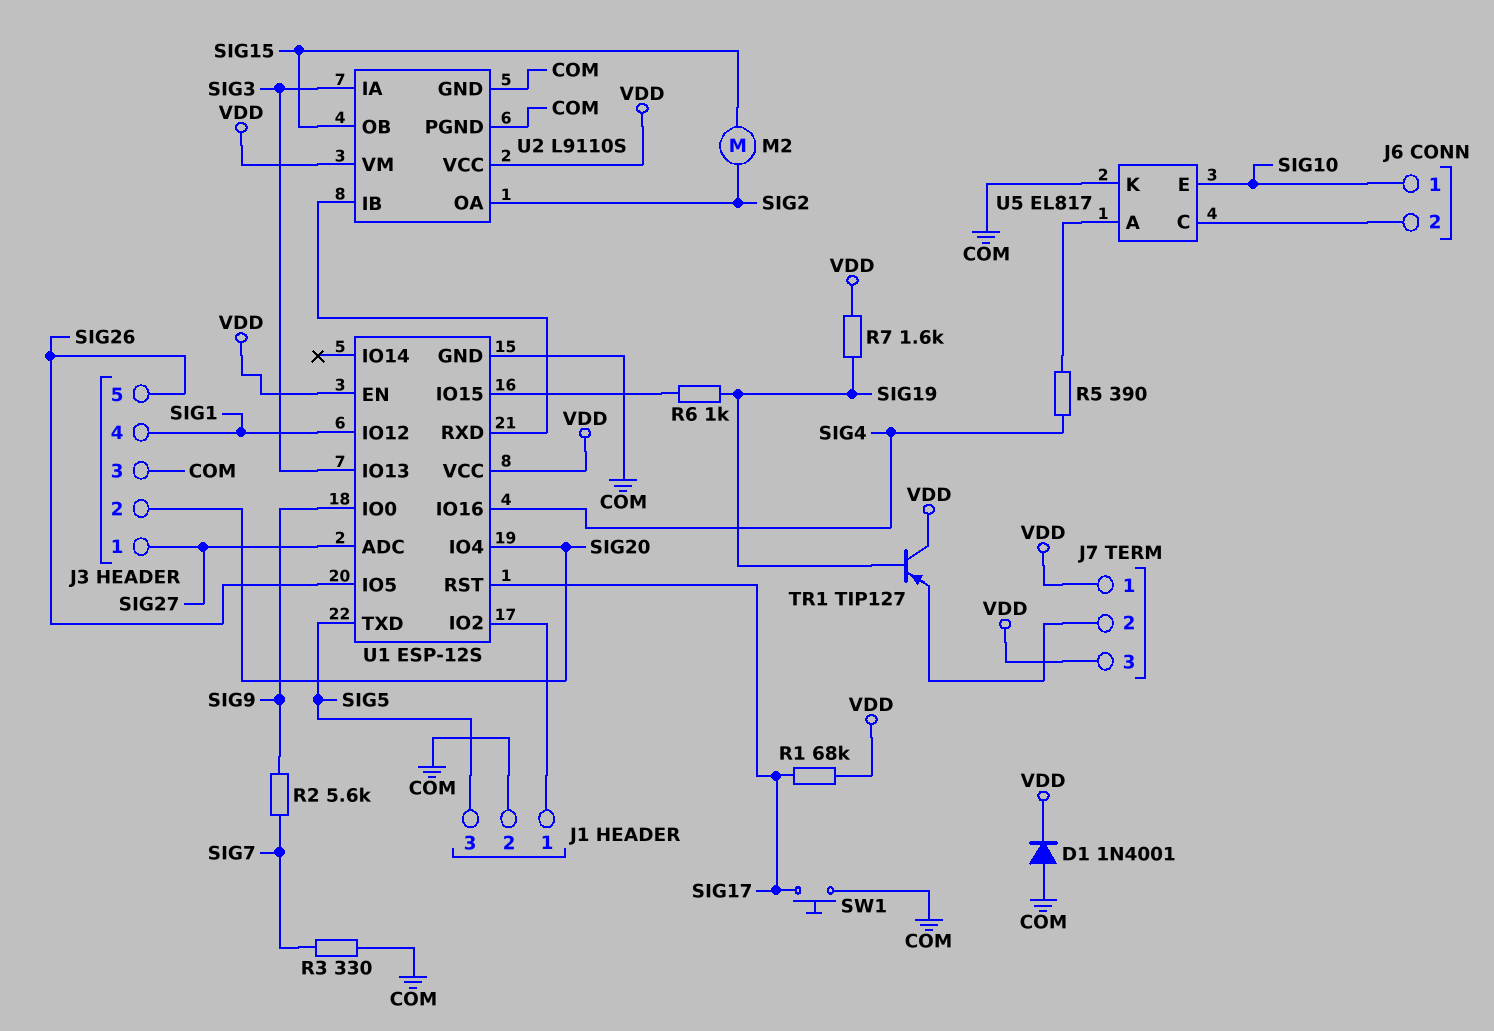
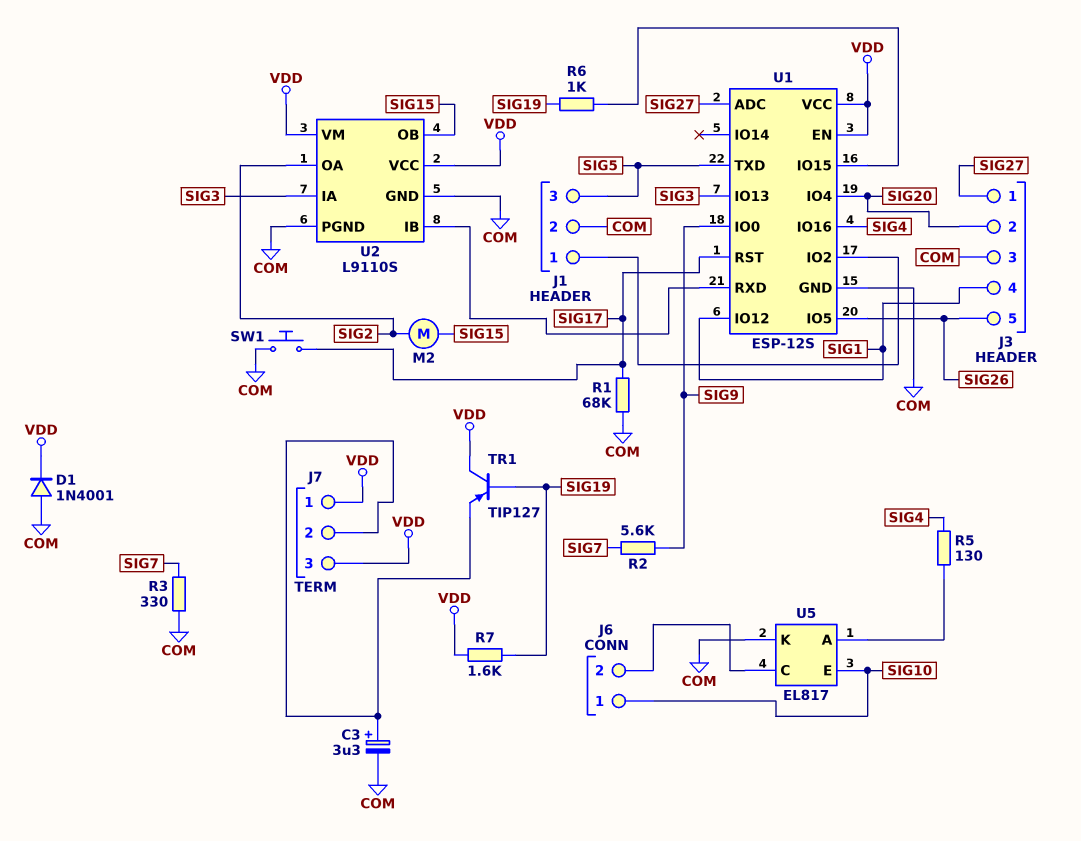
C3: none -> 3.3uF (plus J7/2, minus COM)
R1: 68k (SIG17, VDD) -> 68k (COM, SIG17)
R5: 390 (SIG4, U5/A) -> 130 (SIG4, U5/A)

